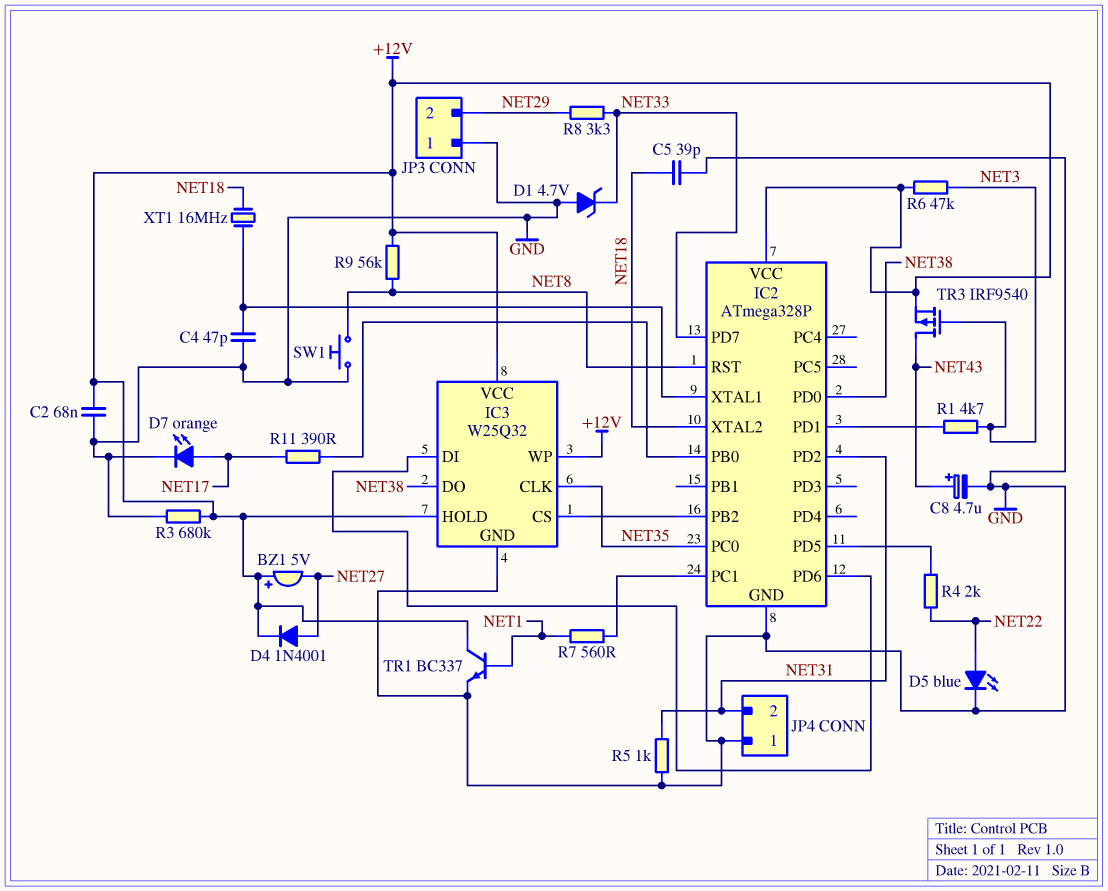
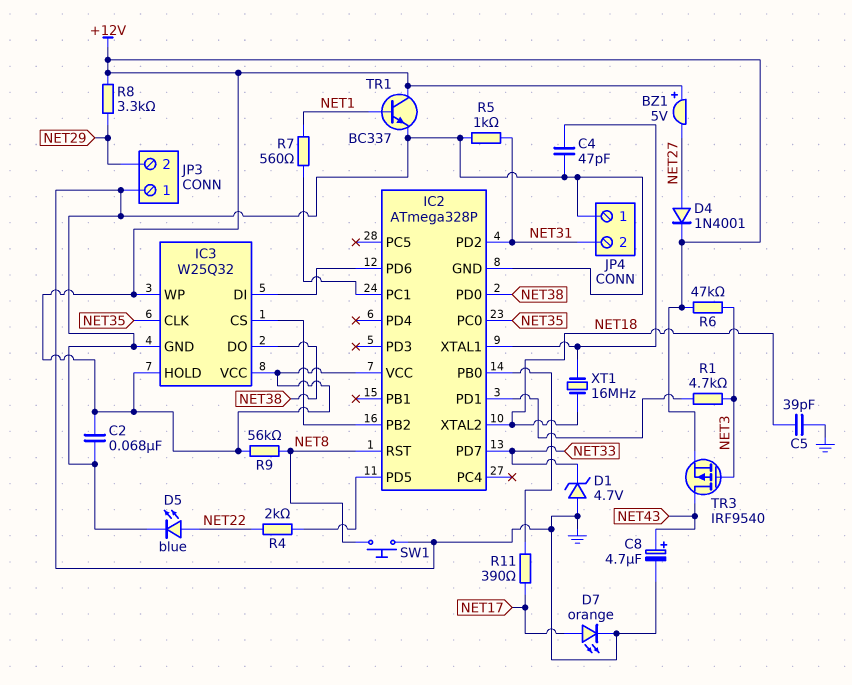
R3: 680k (+12V, GND) -> none
R8: 3.3k (NET29, NET33) -> 3.3k (+12V, NET29)

